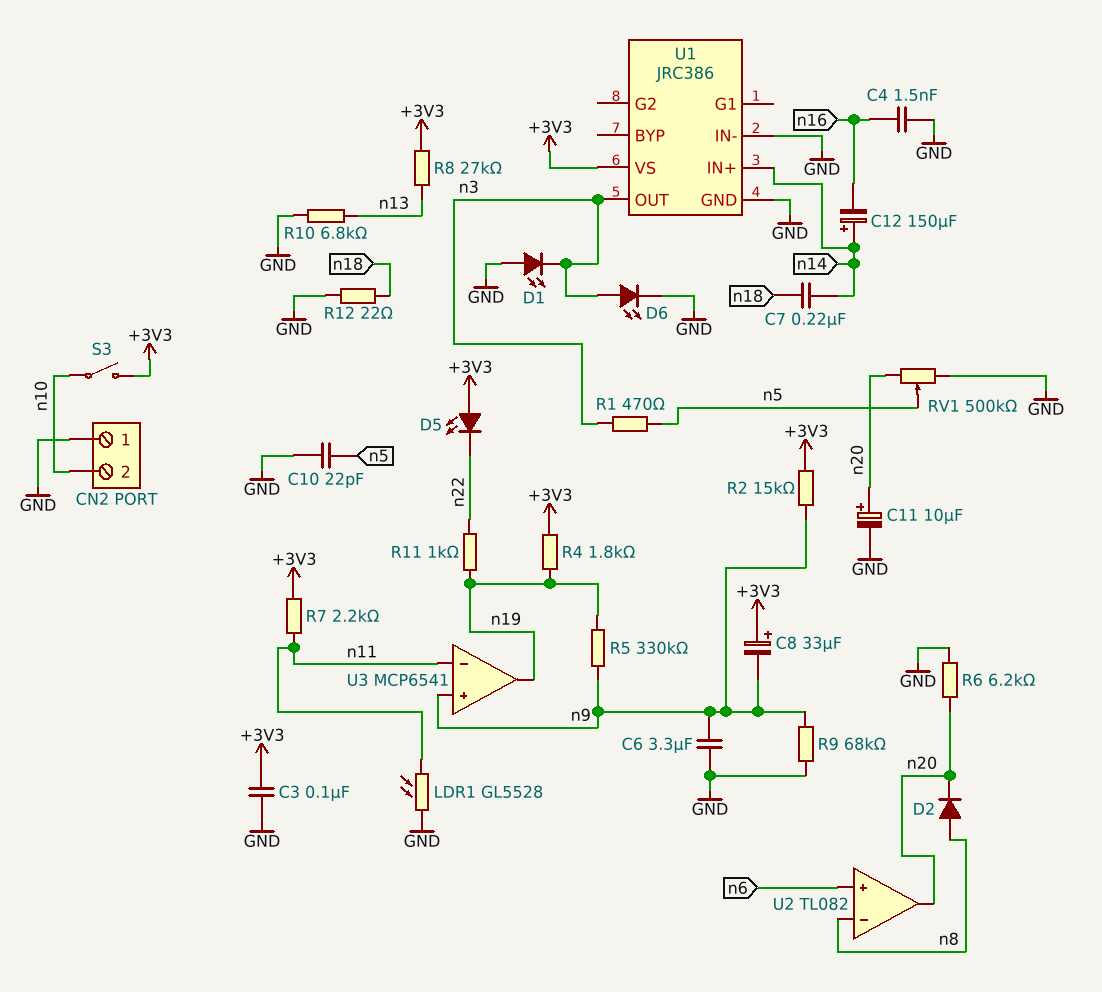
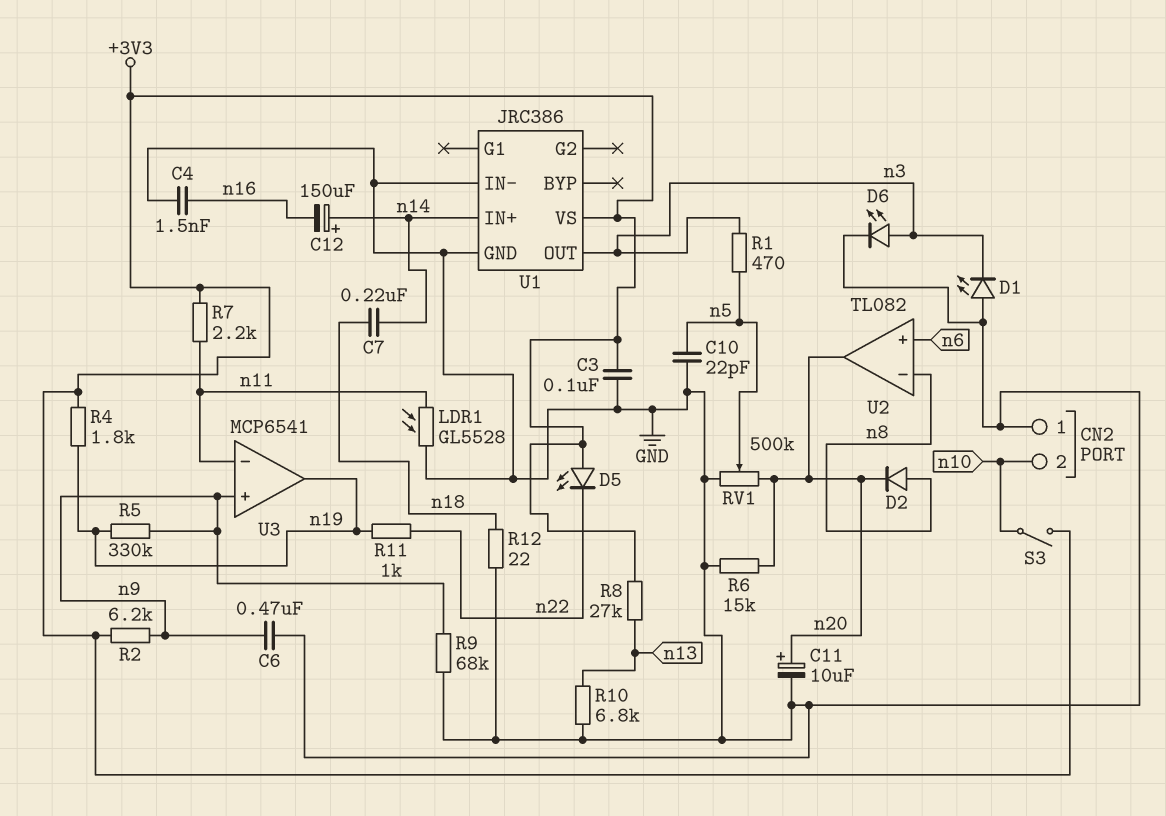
C6: 3.3uF (GND, n9) -> 470nF (GND, n9)
C8: 33uF (plus +3V3, minus n9) -> none
R2: 15k (+3V3, n9) -> 6.2k (+3V3, n9)
R6: 6.2k (GND, n20) -> 15k (GND, n20)

